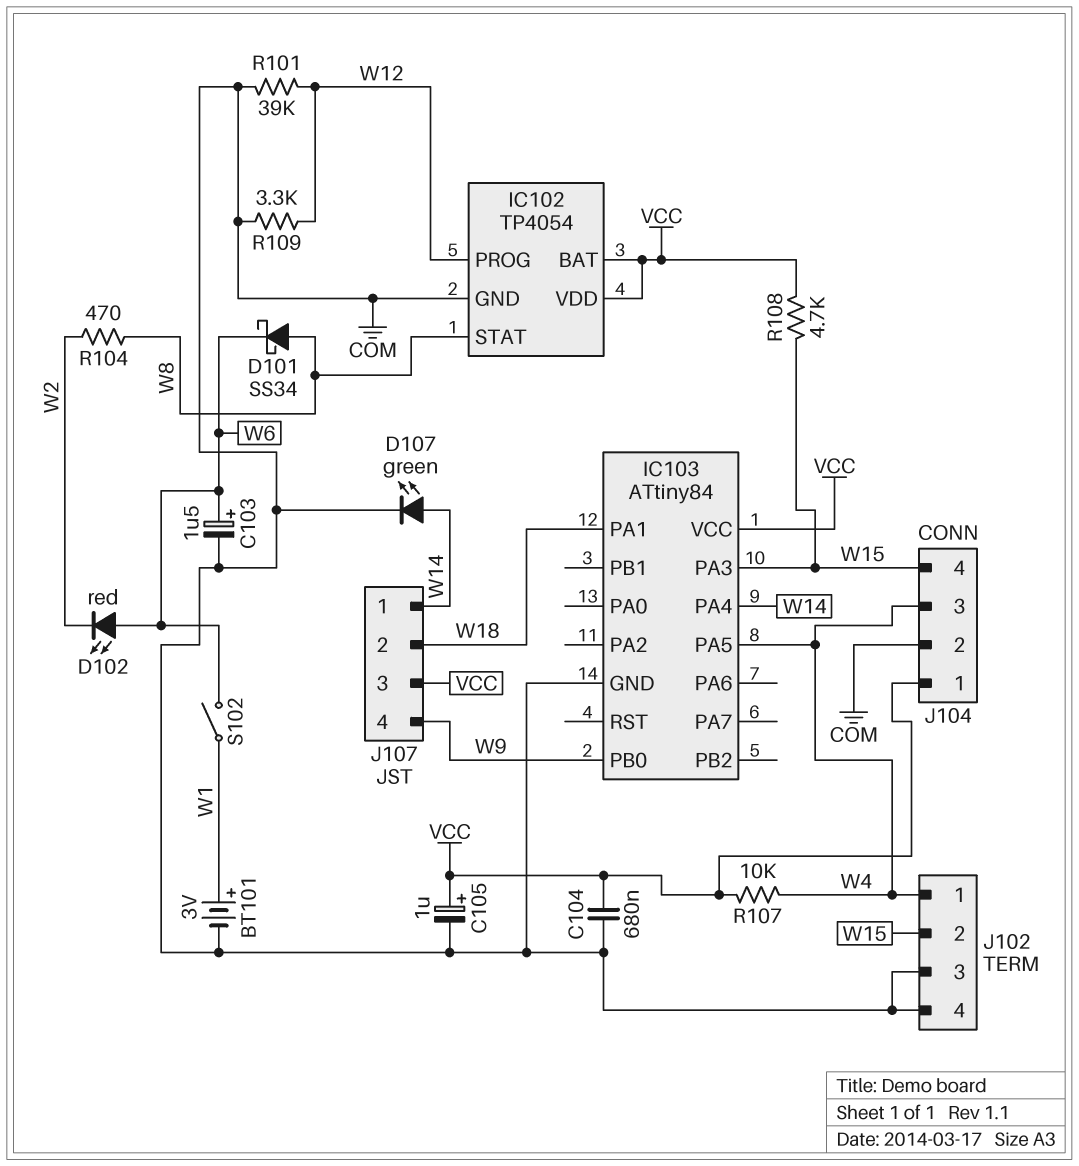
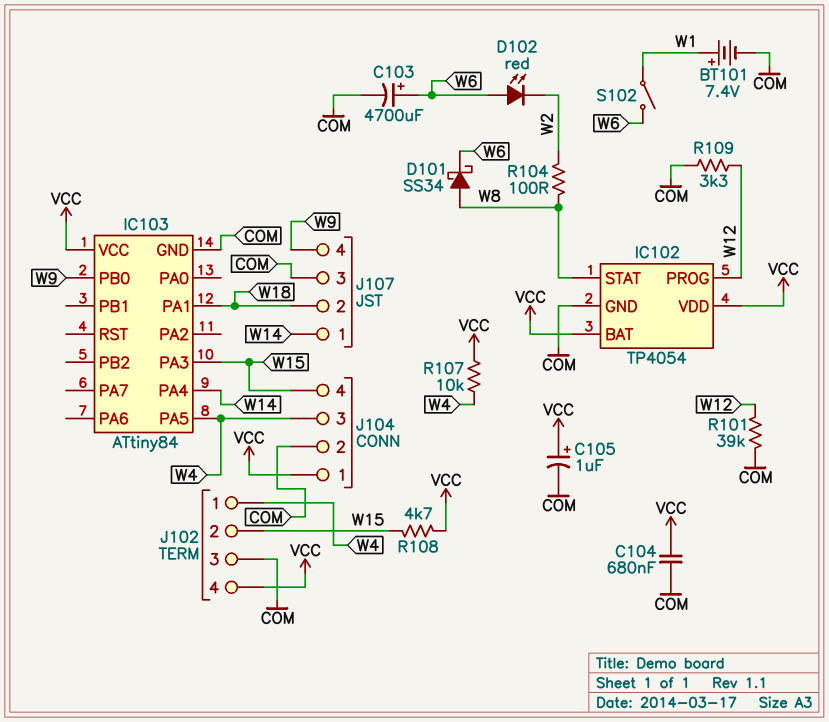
BT101: 3V (plus W1, minus COM) -> 7.4V (plus W1, minus COM)
C103: 1.5uF (plus W6, minus COM) -> 4700uF (plus W6, minus COM)
D107: LED green (A W14, K COM) -> none
J102 pin 4: COM -> VCC
J107 pin 3: VCC -> COM
R104: 470 (W2, W8) -> 100 (W2, W8)

